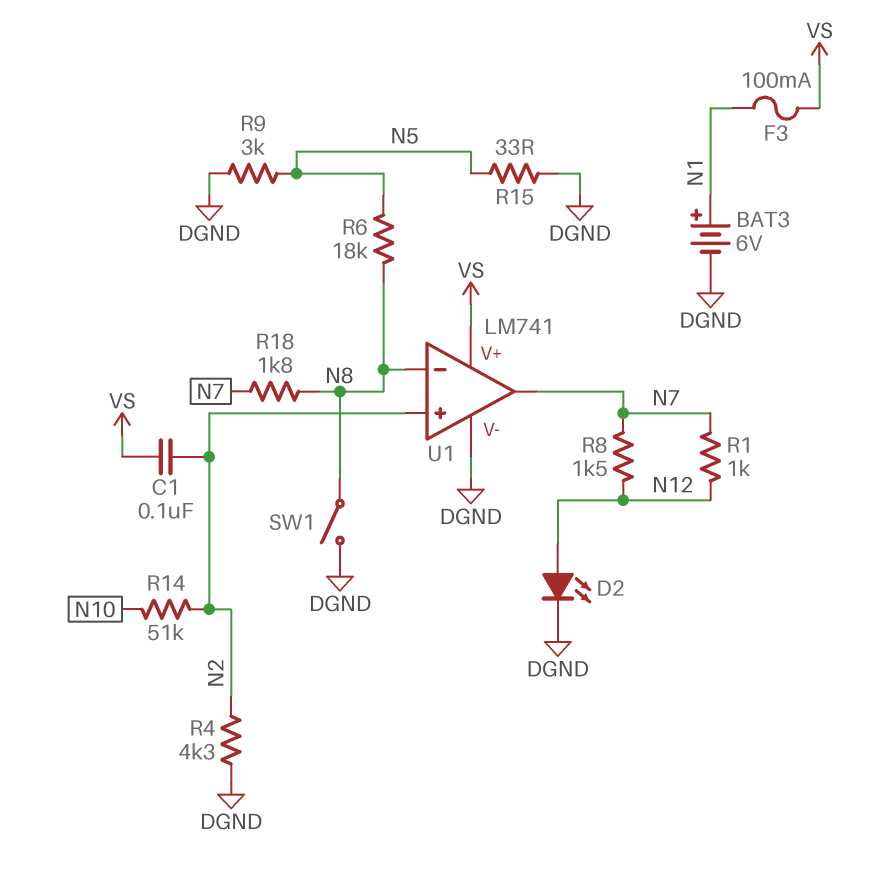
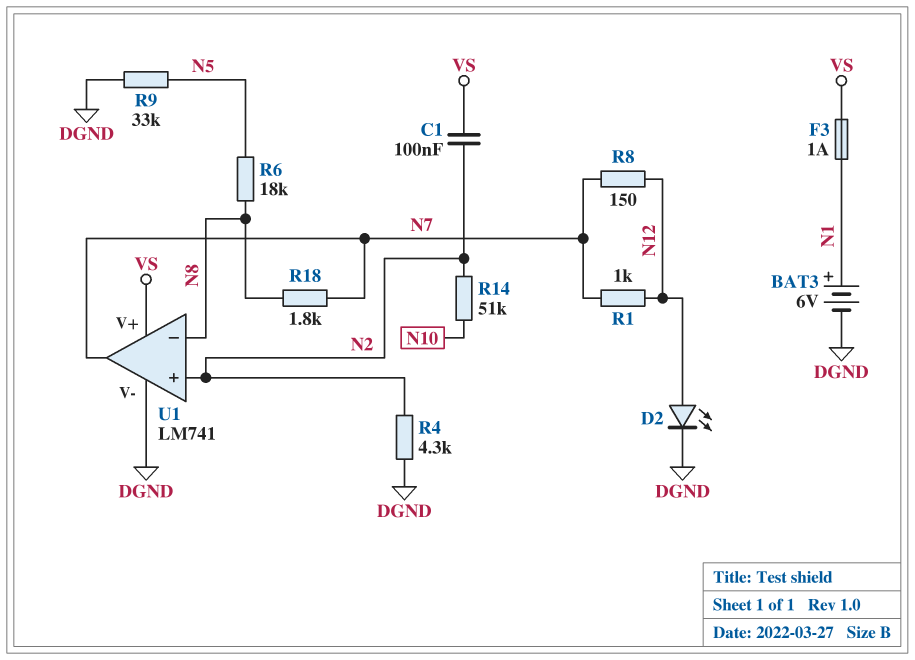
F3: 100mA (N1, VS) -> 1A (N1, VS)
R8: 1.5k (N7, N12) -> 150 (N7, N12)
R9: 3k (DGND, N5) -> 33k (DGND, N5)
R15: 33 (DGND, N5) -> none
SW1: switch (DGND, N8) -> none

